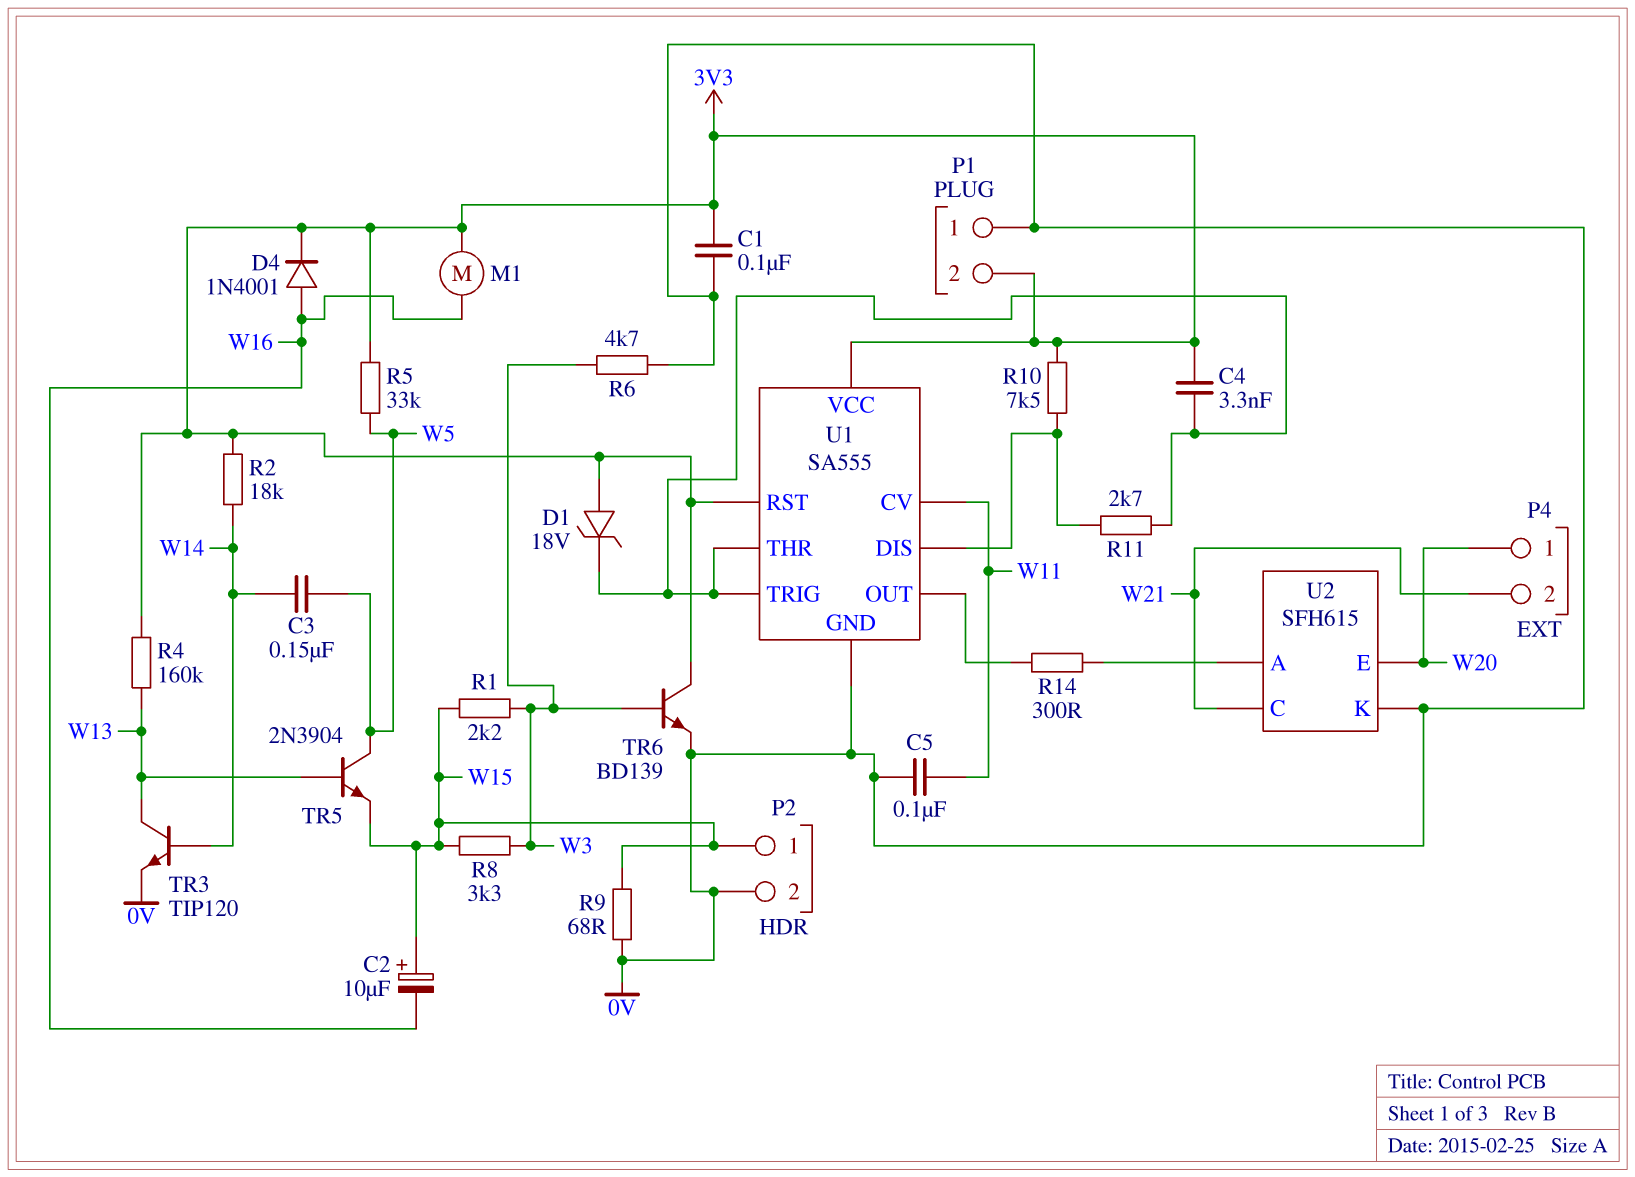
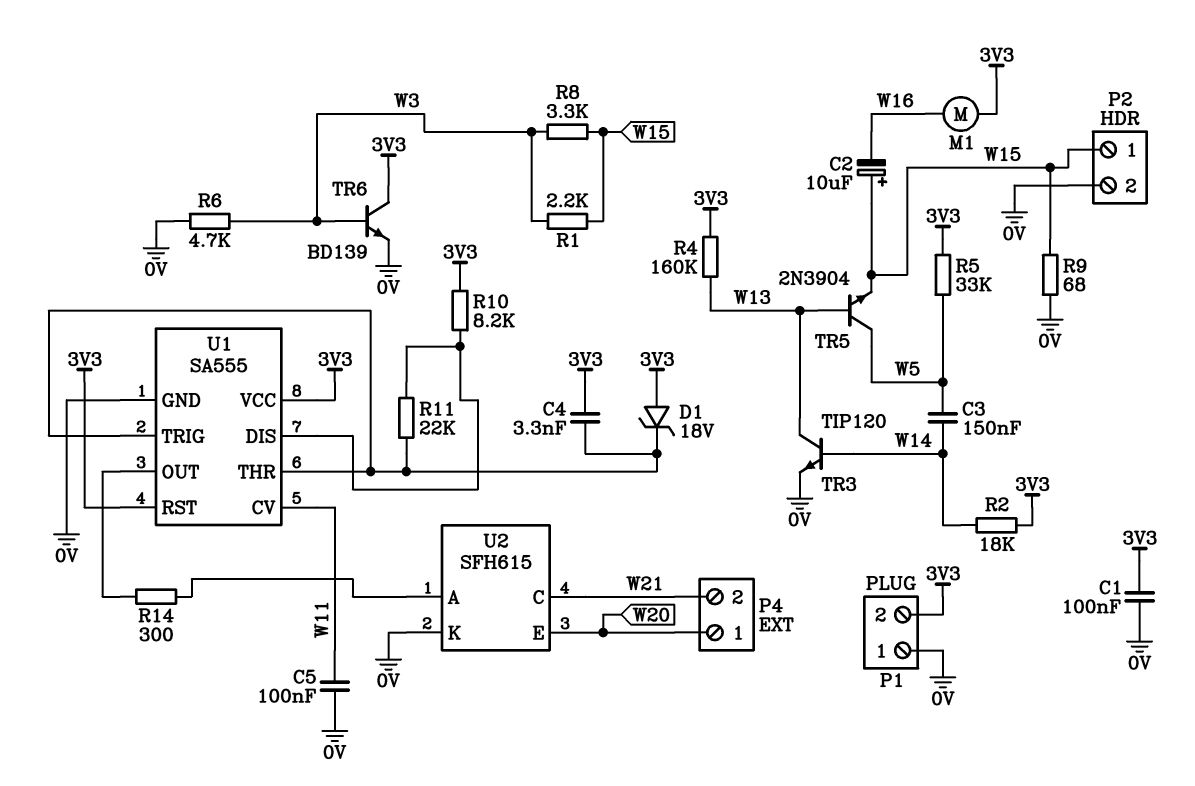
D4: diode 1N4001 (A W16, K 3V3) -> none
R10: 7.5k (3V3, U1/DIS) -> 8.2k (3V3, U1/DIS)
R11: 2.7k (U1/DIS, U1/THR) -> 22k (U1/DIS, U1/THR)

